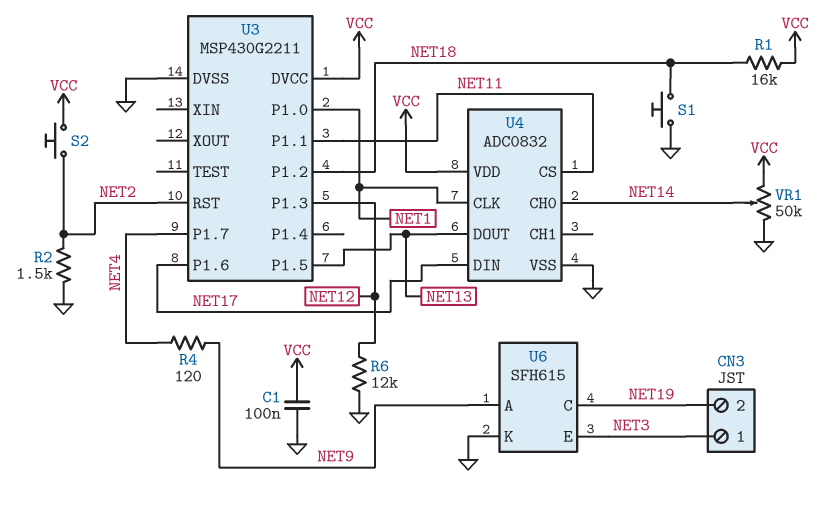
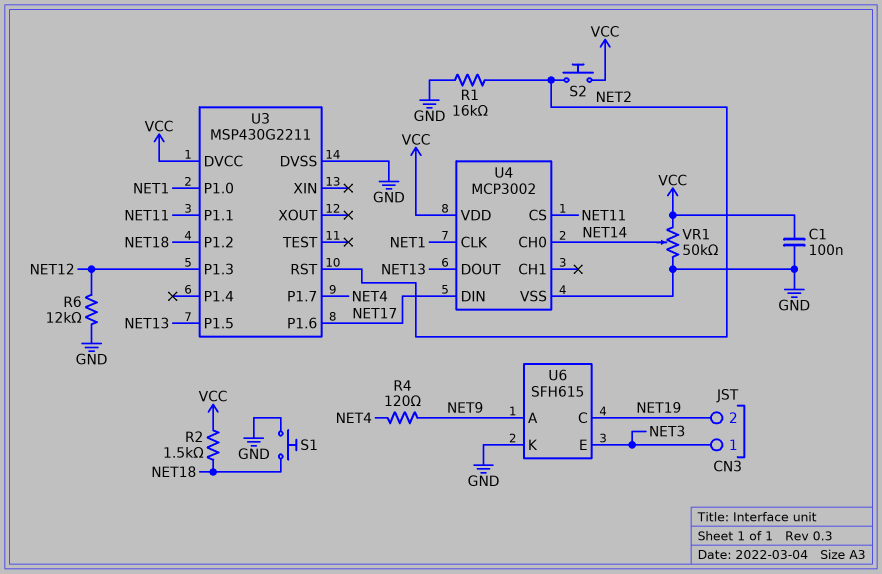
R1: 16k (NET18, VCC) -> 16k (GND, NET2)
R2: 1.5k (GND, NET2) -> 1.5k (NET18, VCC)
U4: ADC0832 -> MCP3002

